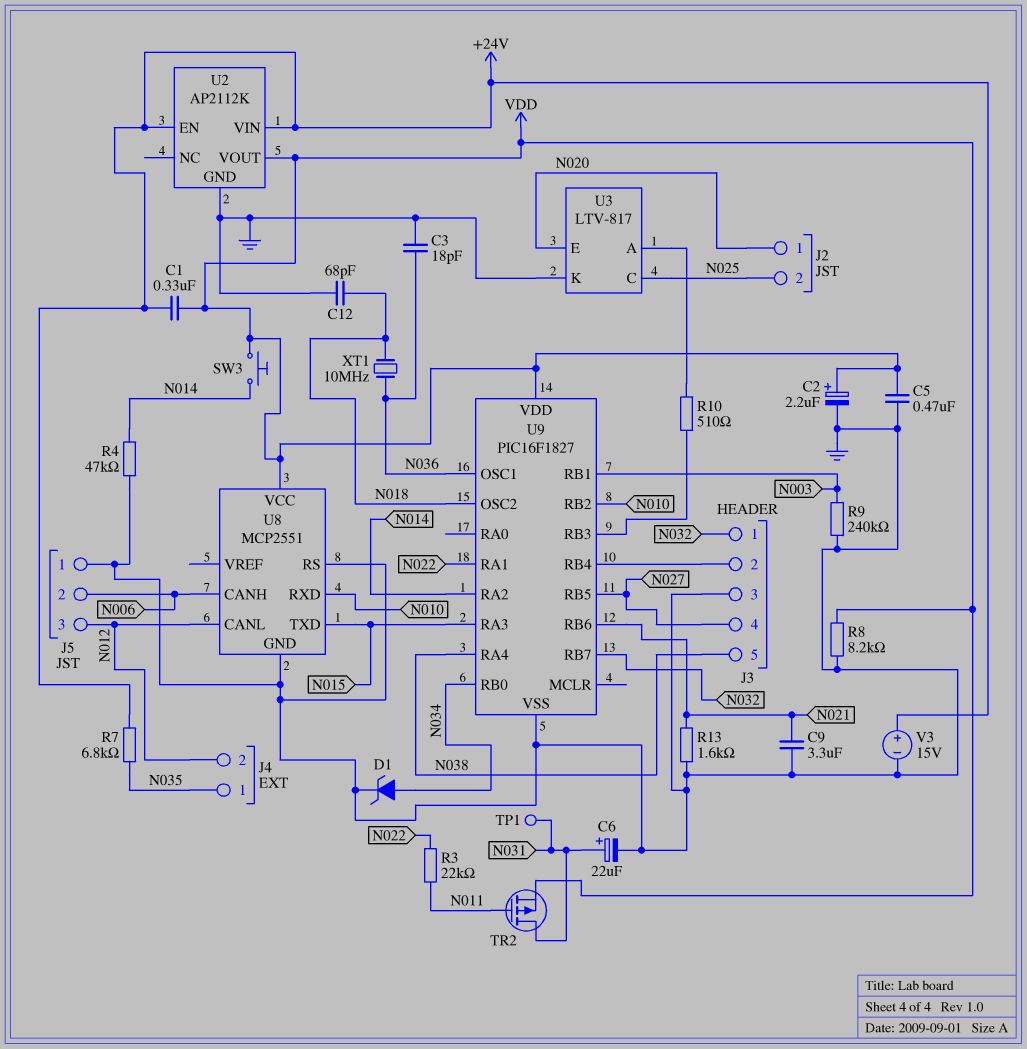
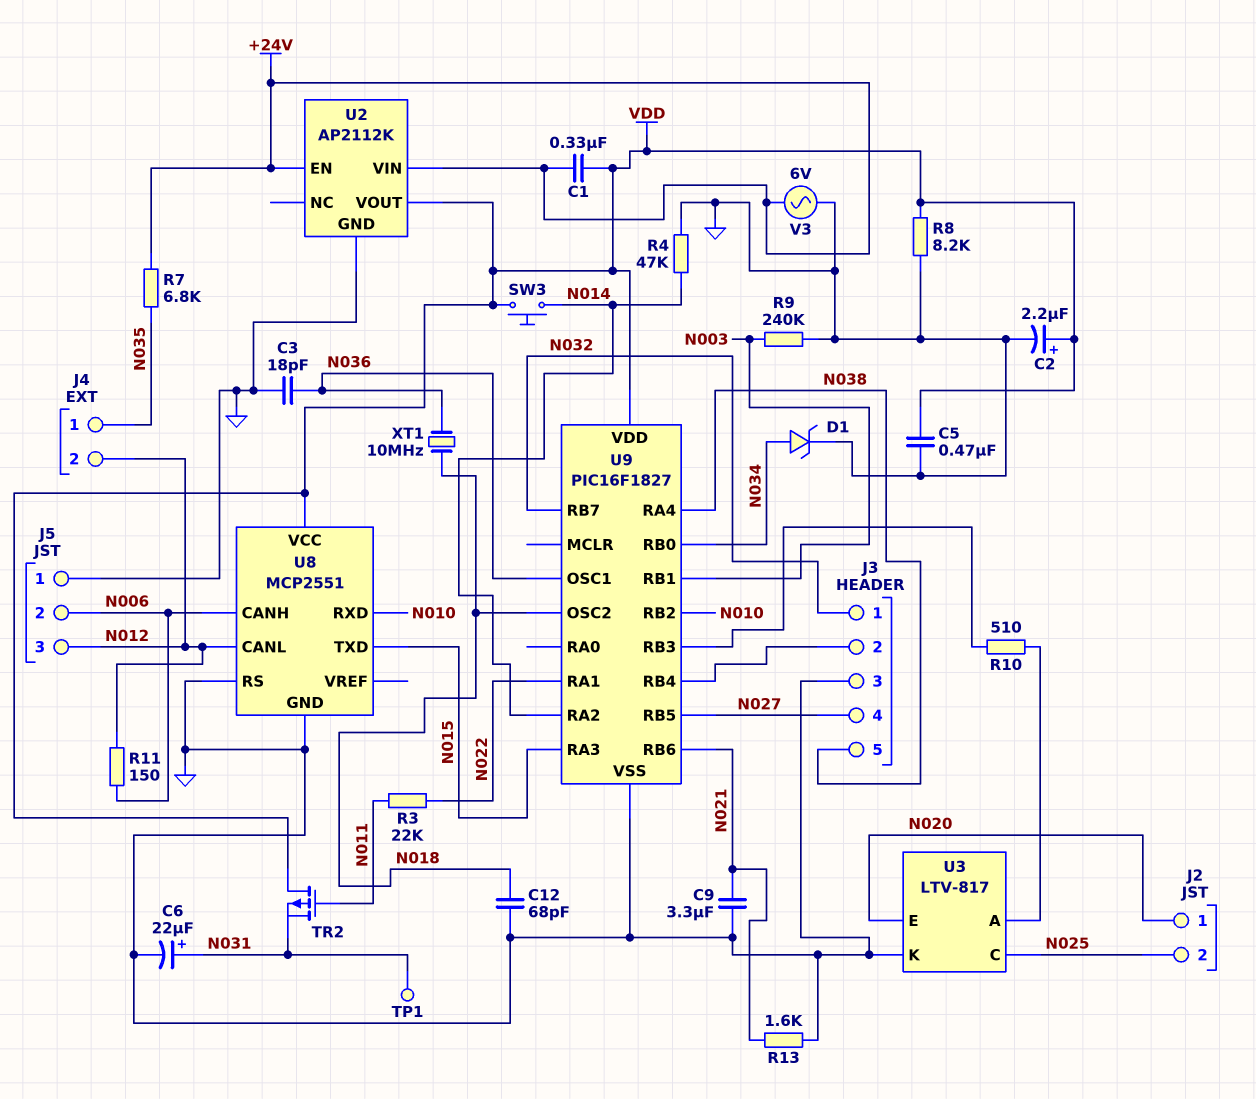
R11: none -> 150 (N006, N012)
TR2: PMOS (G N011, D N031, S VDD) -> PMOS (G N011, D VDD, S N031)
V3: 15V (plus +24V, minus GND) -> AC 6V (+24V, GND)

